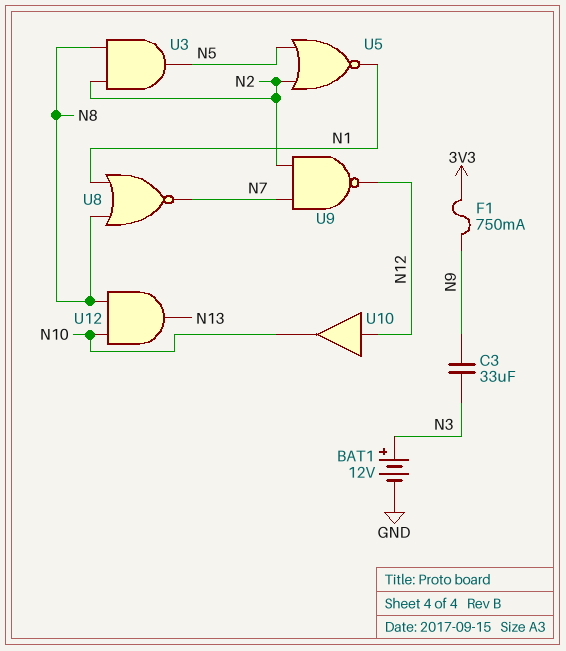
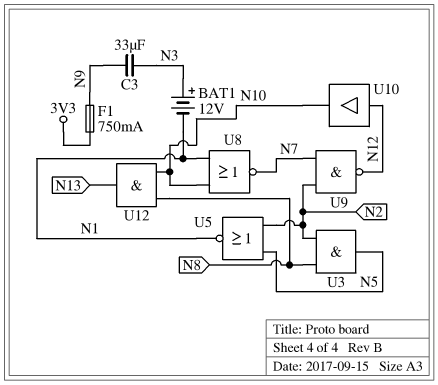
BAT1: 12V (plus N3, minus GND) -> 12V (plus N3, minus N1)
U8: NOR (in N1, in N8, out N7) -> NOR (in N1, in N10, out N7)

